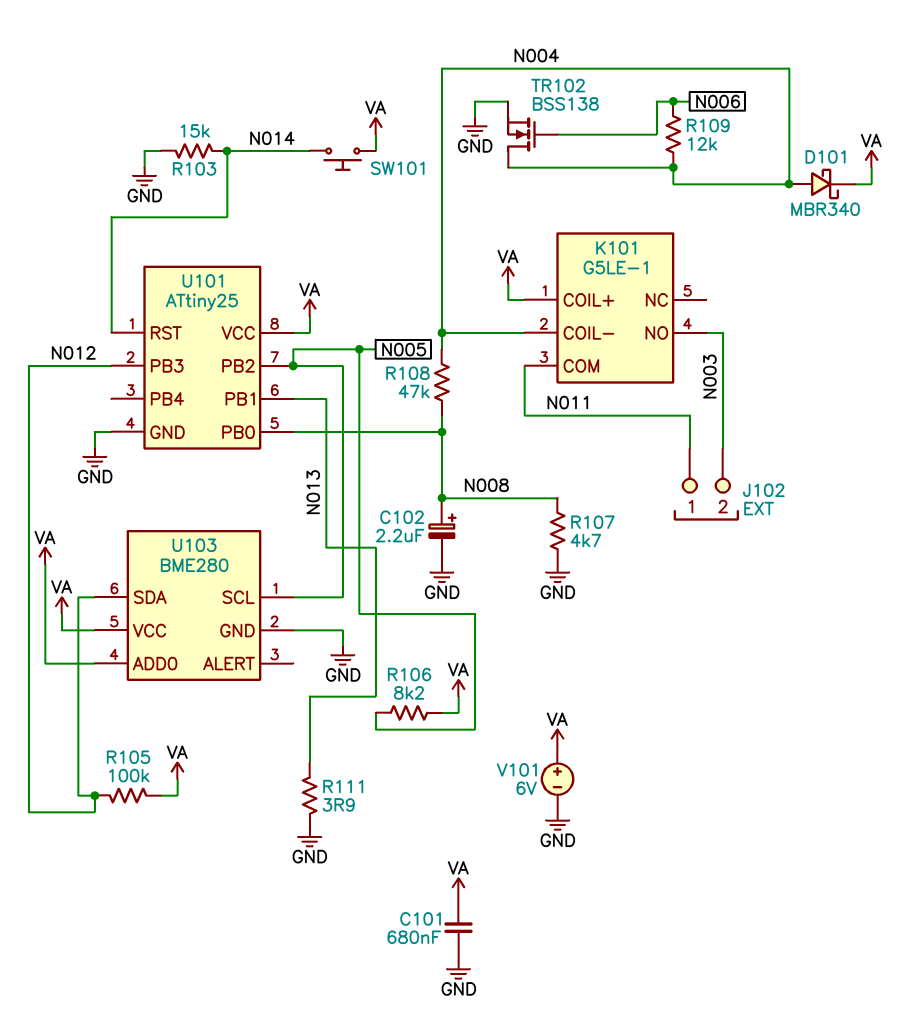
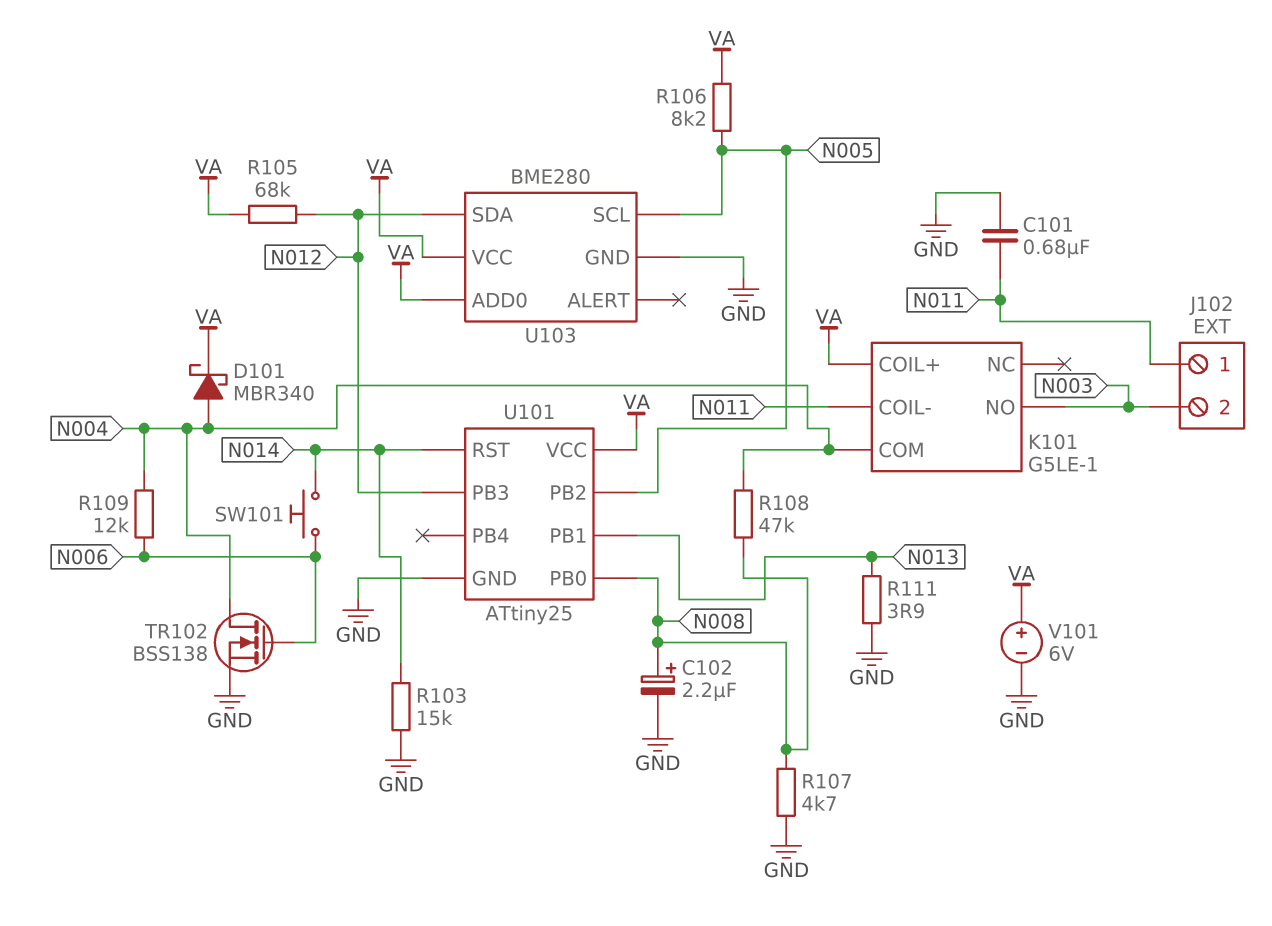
C101: 680nF (GND, VA) -> 680nF (GND, N011)
K101 pin COIL-: N004 -> N011
K101 pin COM: N011 -> N004
R105: 100k (N012, VA) -> 68k (N012, VA)
SW101: button (N014, VA) -> button (N006, N014)

